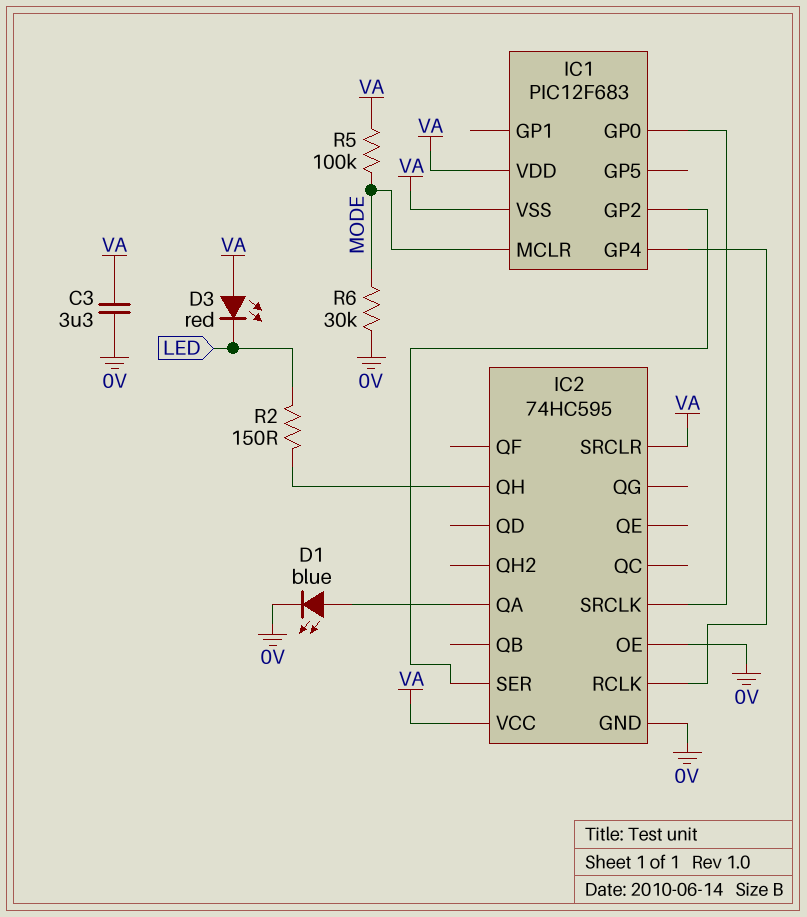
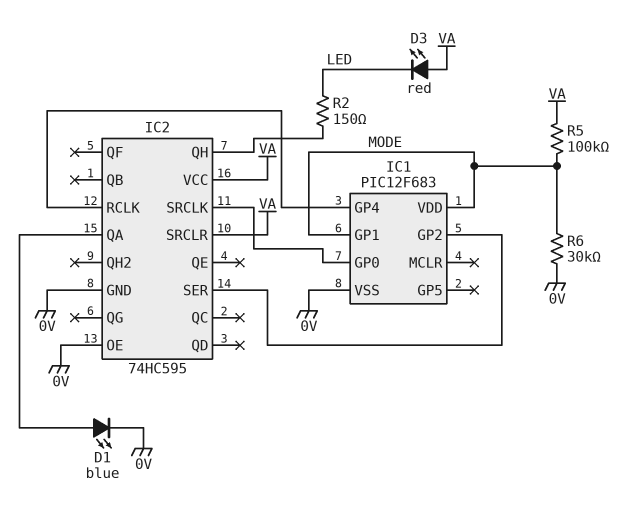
C3: 3.3uF (0V, VA) -> none
IC1 pin GP1: none -> MODE
IC1 pin MCLR: MODE -> none
IC1 pin VDD: VA -> MODE
IC1 pin VSS: VA -> 0V

